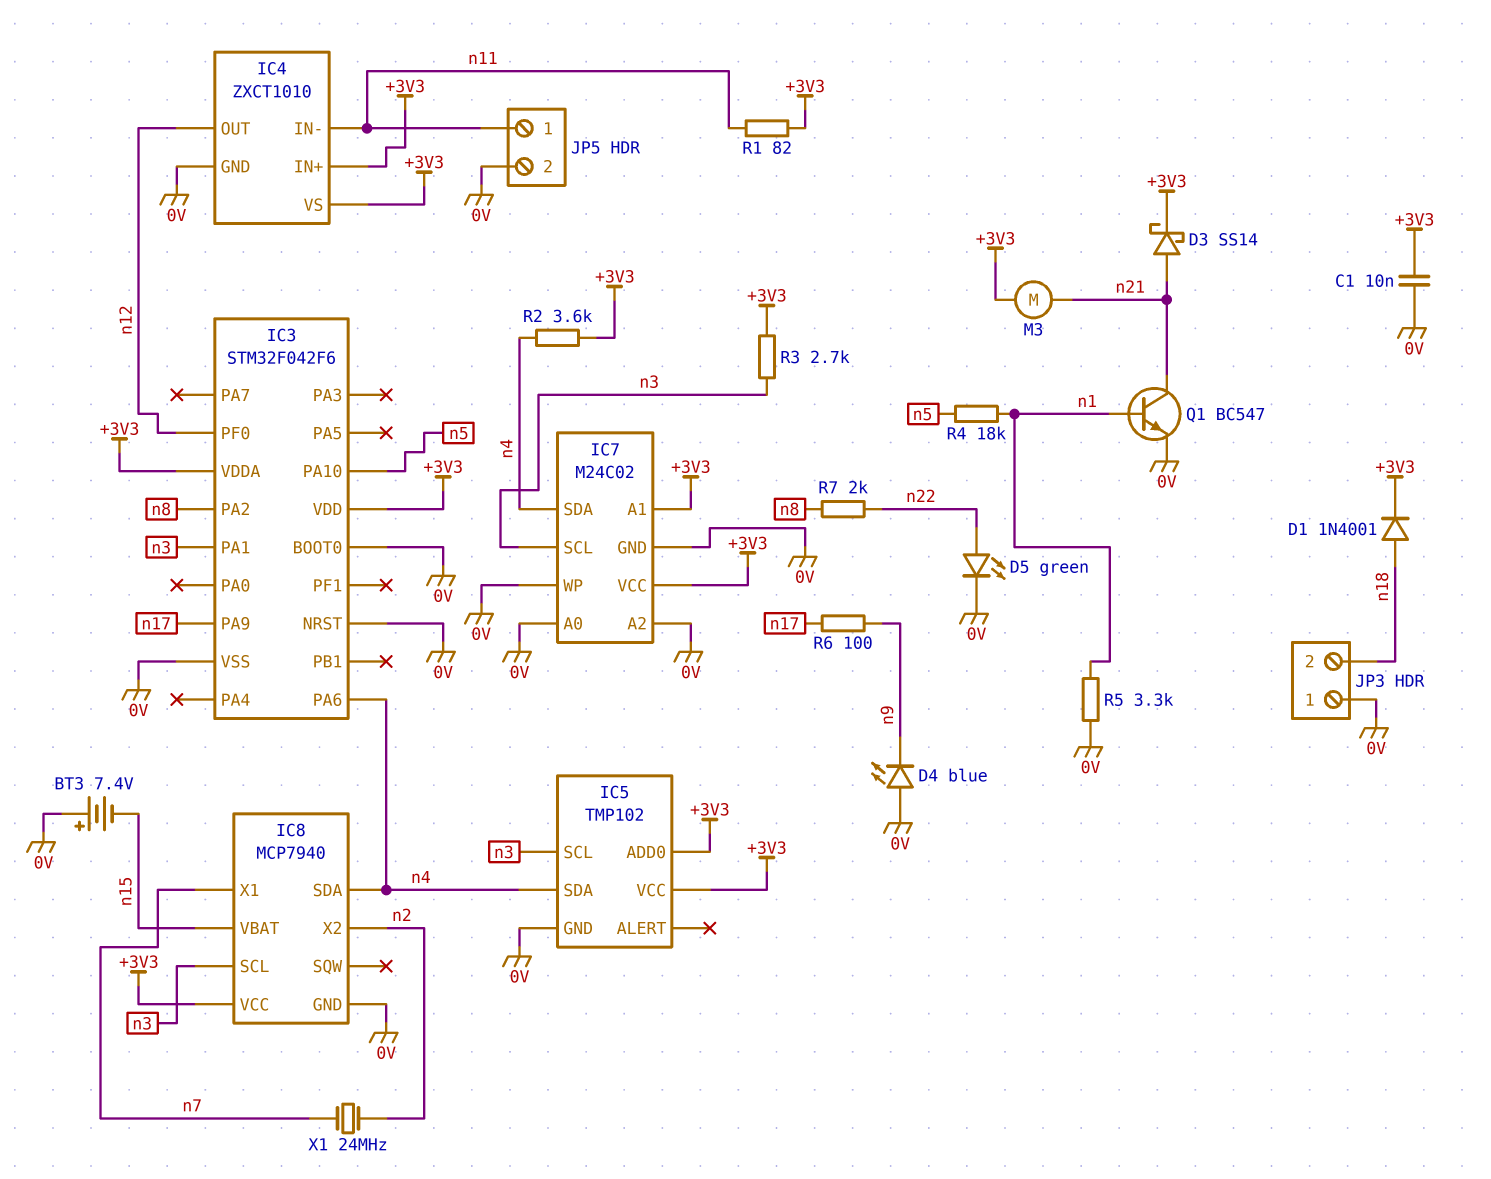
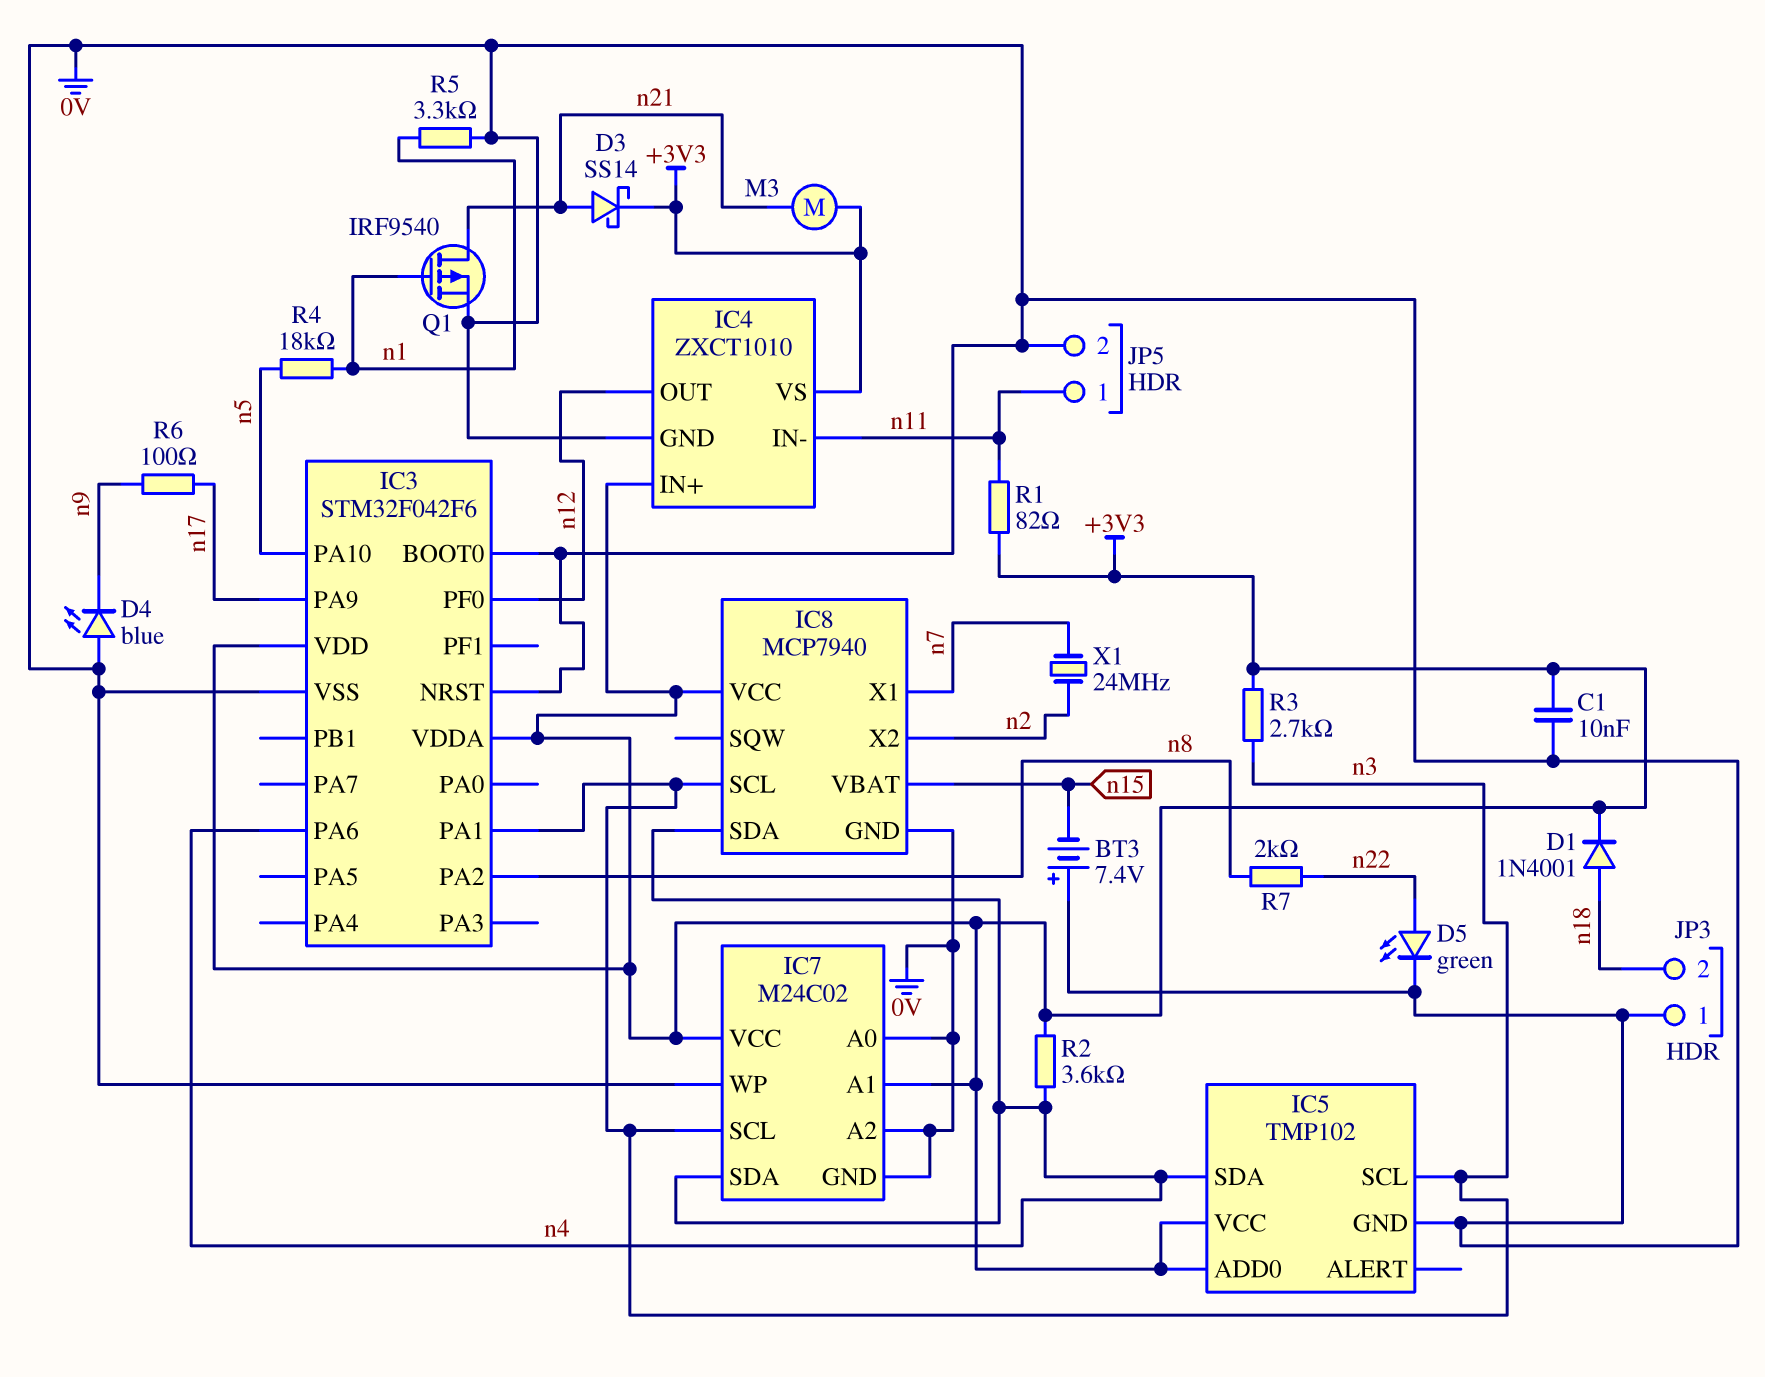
Q1: NPN BC547 (B n1, C n21, E 0V) -> PMOS IRF9540 (G n1, D n21, S 0V)

